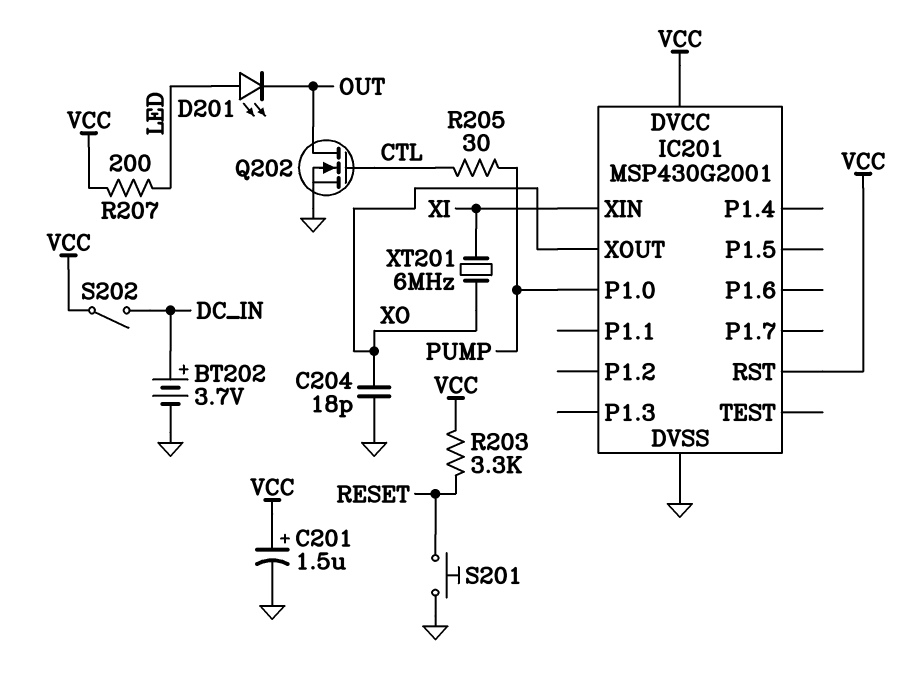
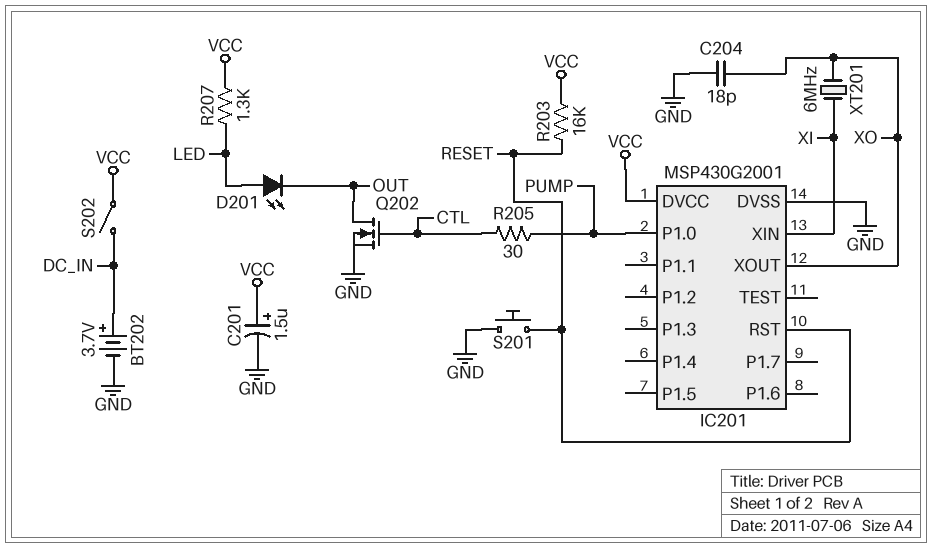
IC201 pin RST: VCC -> RESET
R203: 3.3k (RESET, VCC) -> 16k (RESET, VCC)
R207: 200 (LED, VCC) -> 1.3k (LED, VCC)

